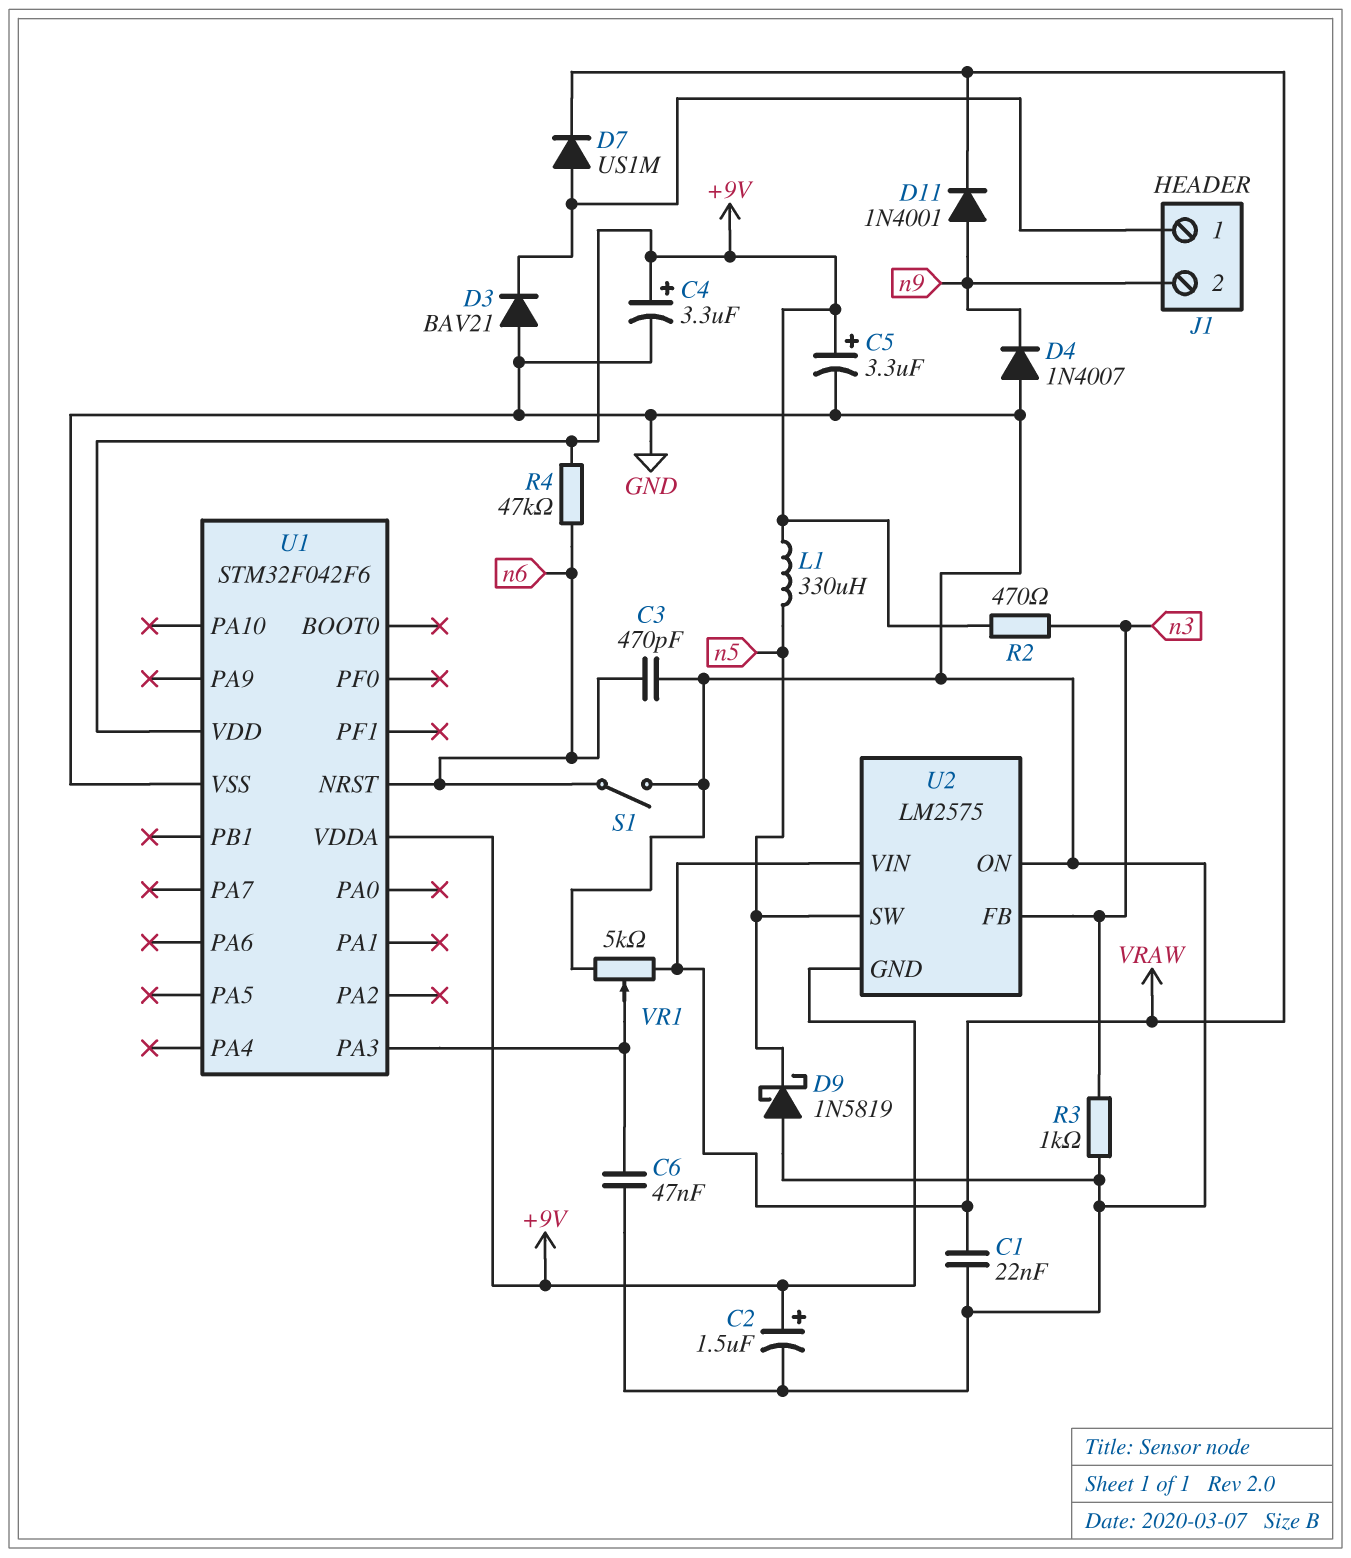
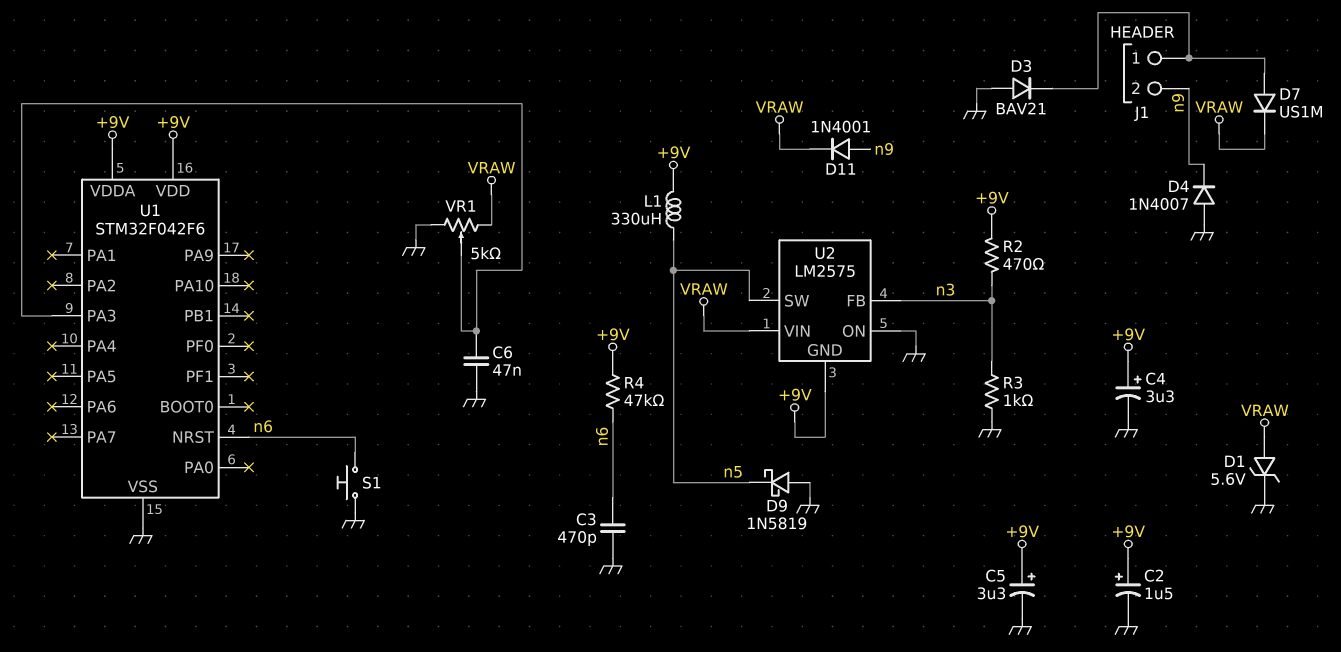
C1: 22nF (GND, VRAW) -> none
D1: none -> zener 5.6V (A VRAW, K GND)
S1: switch (GND, n6) -> button (GND, n6)

